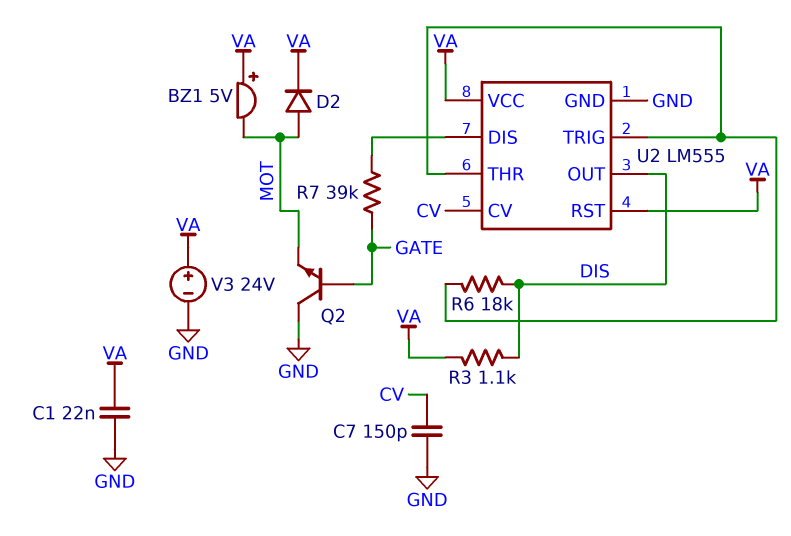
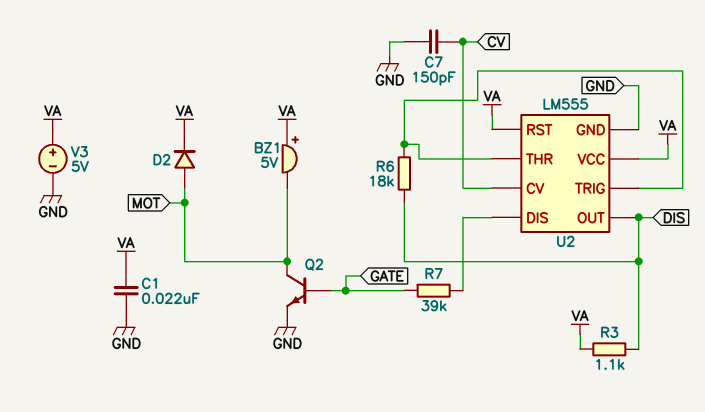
Q2: NPN (B GATE, C GND, E MOT) -> NPN (B GATE, C MOT, E GND)
V3: 24V (plus VA, minus GND) -> 5V (plus VA, minus GND)

